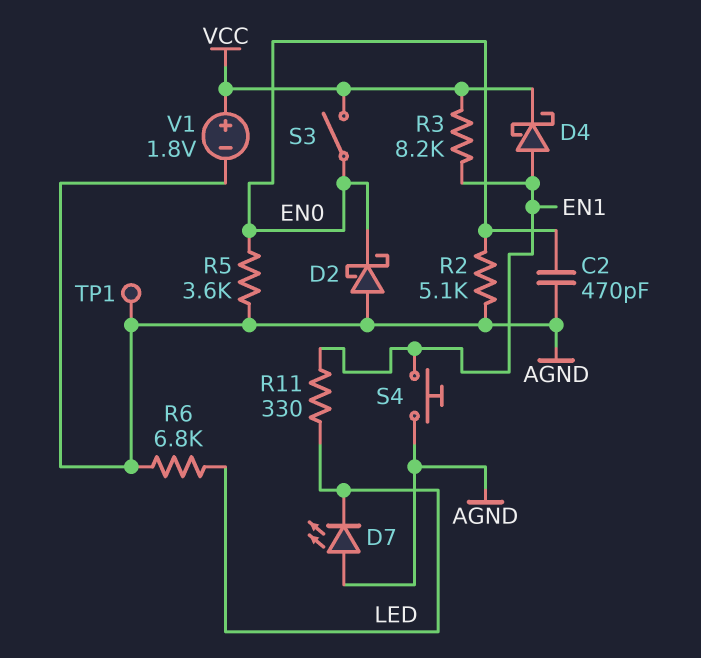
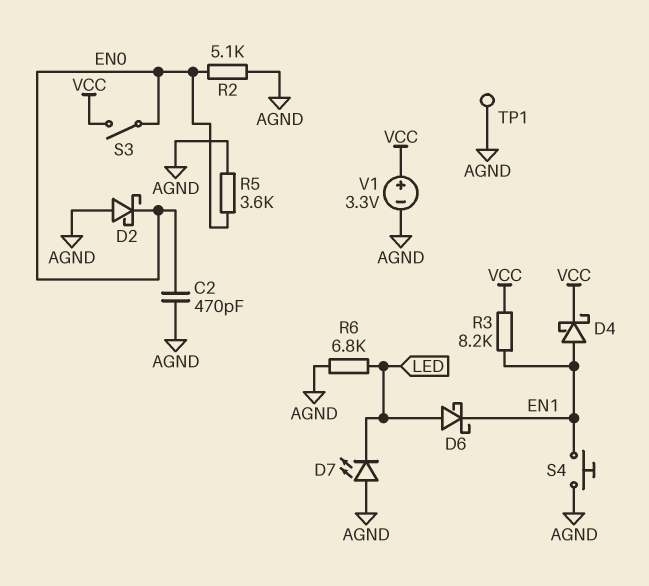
D6: none -> schottky (A LED, K EN1)
R11: 330 (EN1, LED) -> none
V1: 1.8V (plus VCC, minus AGND) -> 3.3V (plus VCC, minus AGND)

